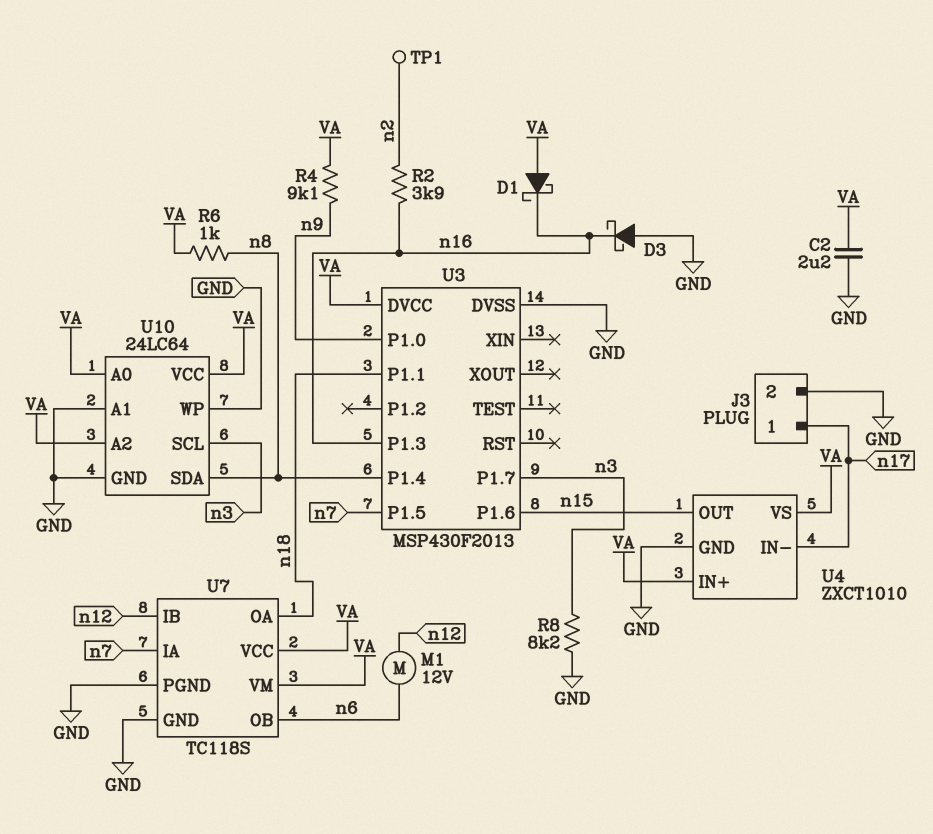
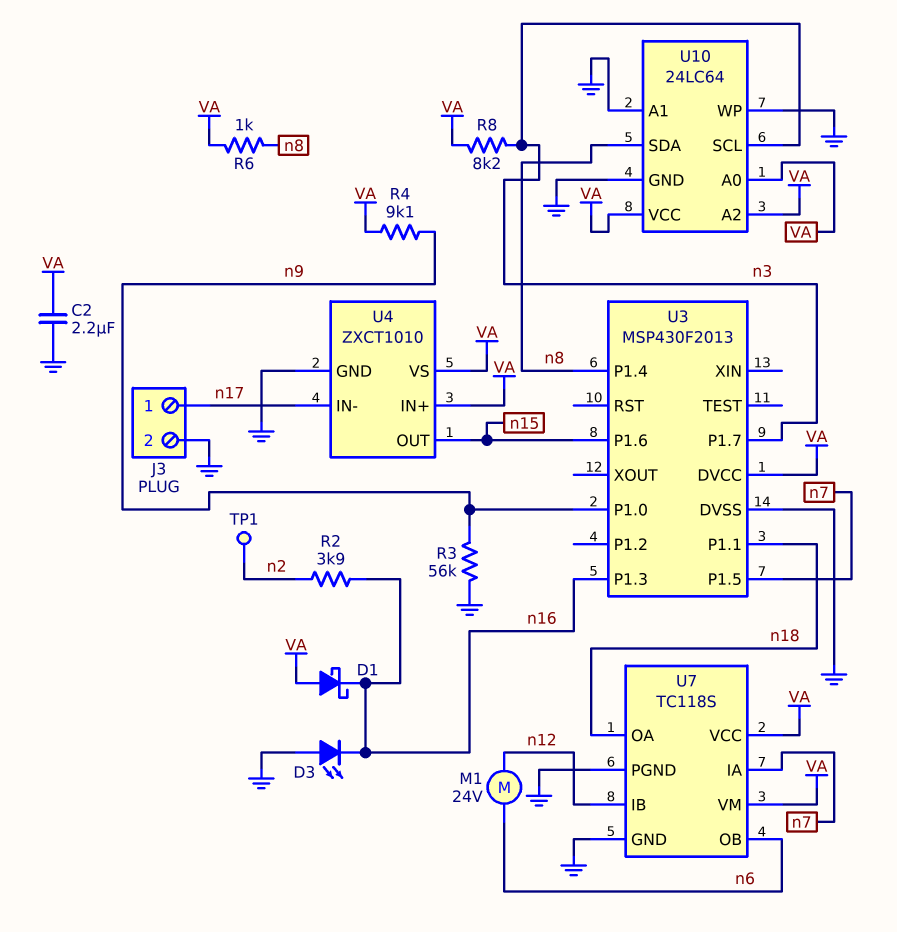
D3: schottky (A GND, K n16) -> LED (A GND, K n16)
M1: motor 12V (n6, n12) -> motor 24V (n6, n12)
R3: none -> 56k (GND, n9)
R8: 8.2k (GND, n3) -> 8.2k (VA, n3)

